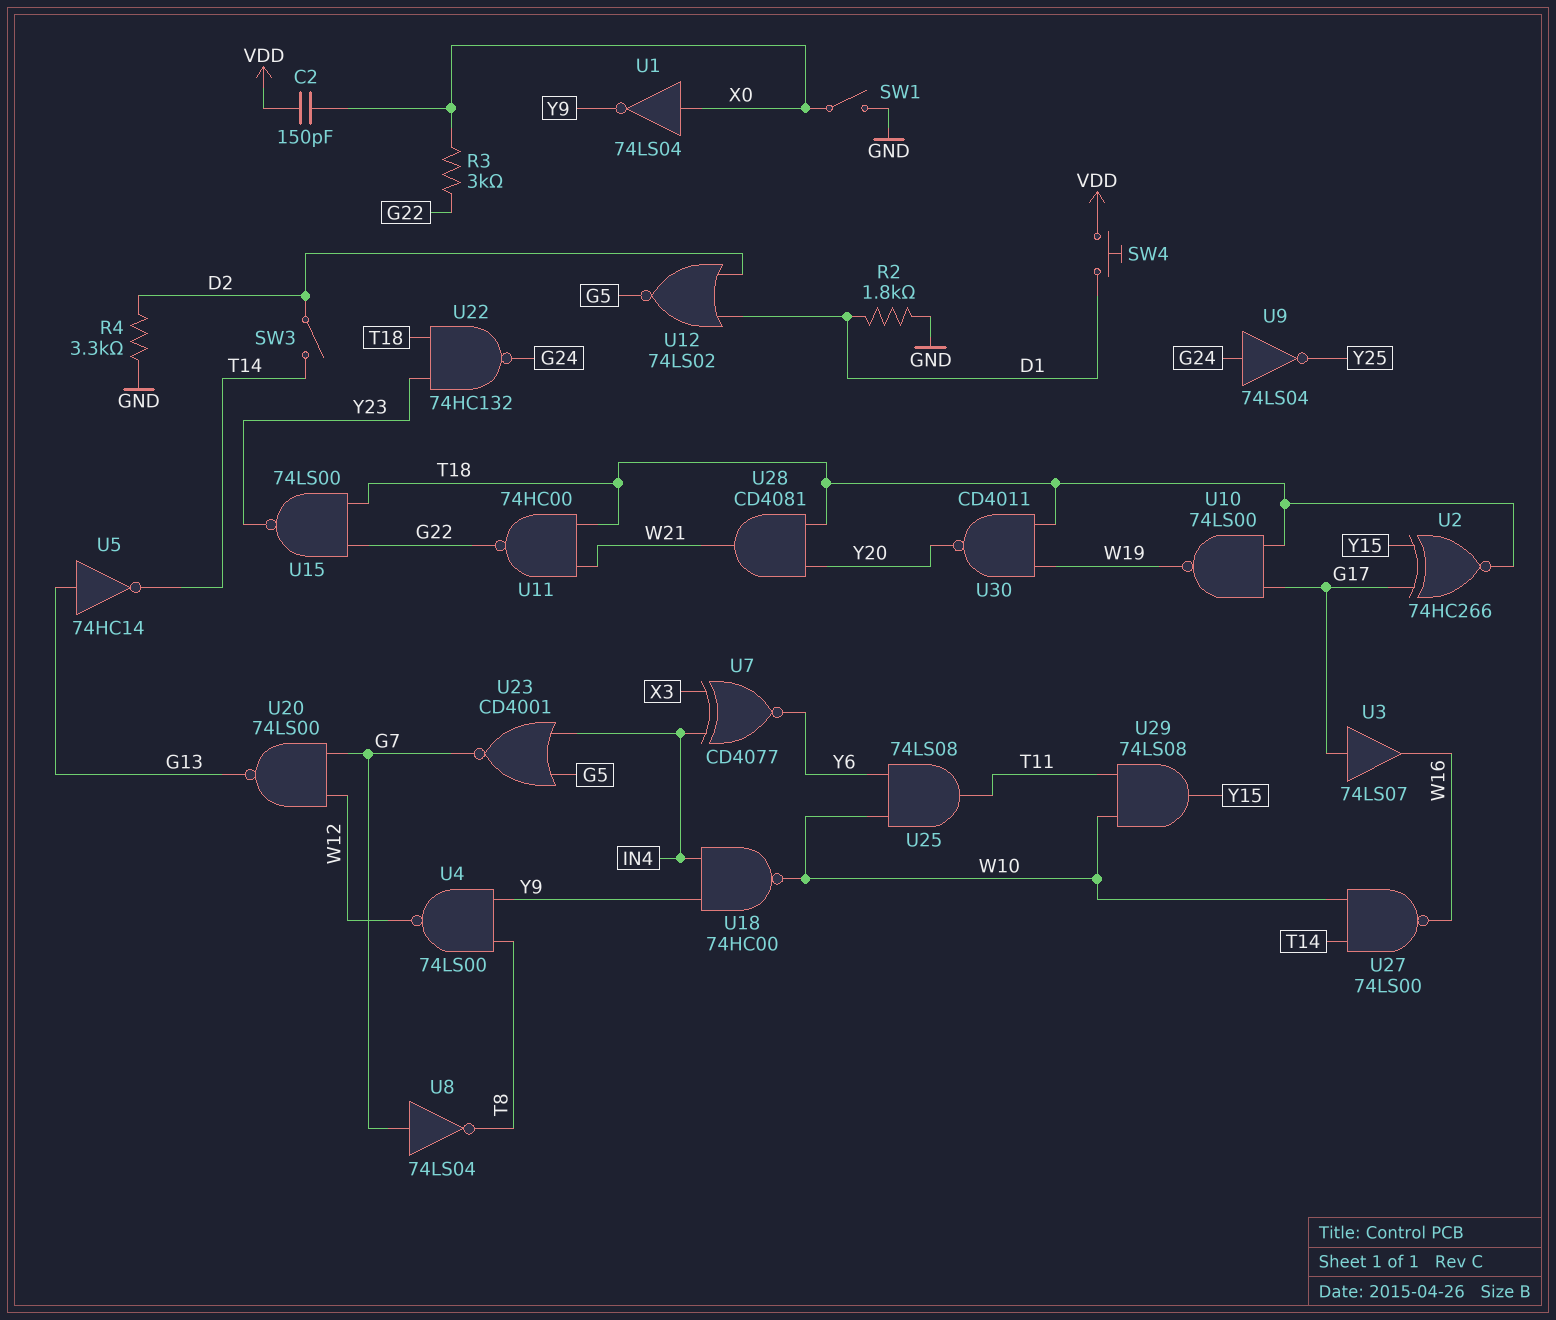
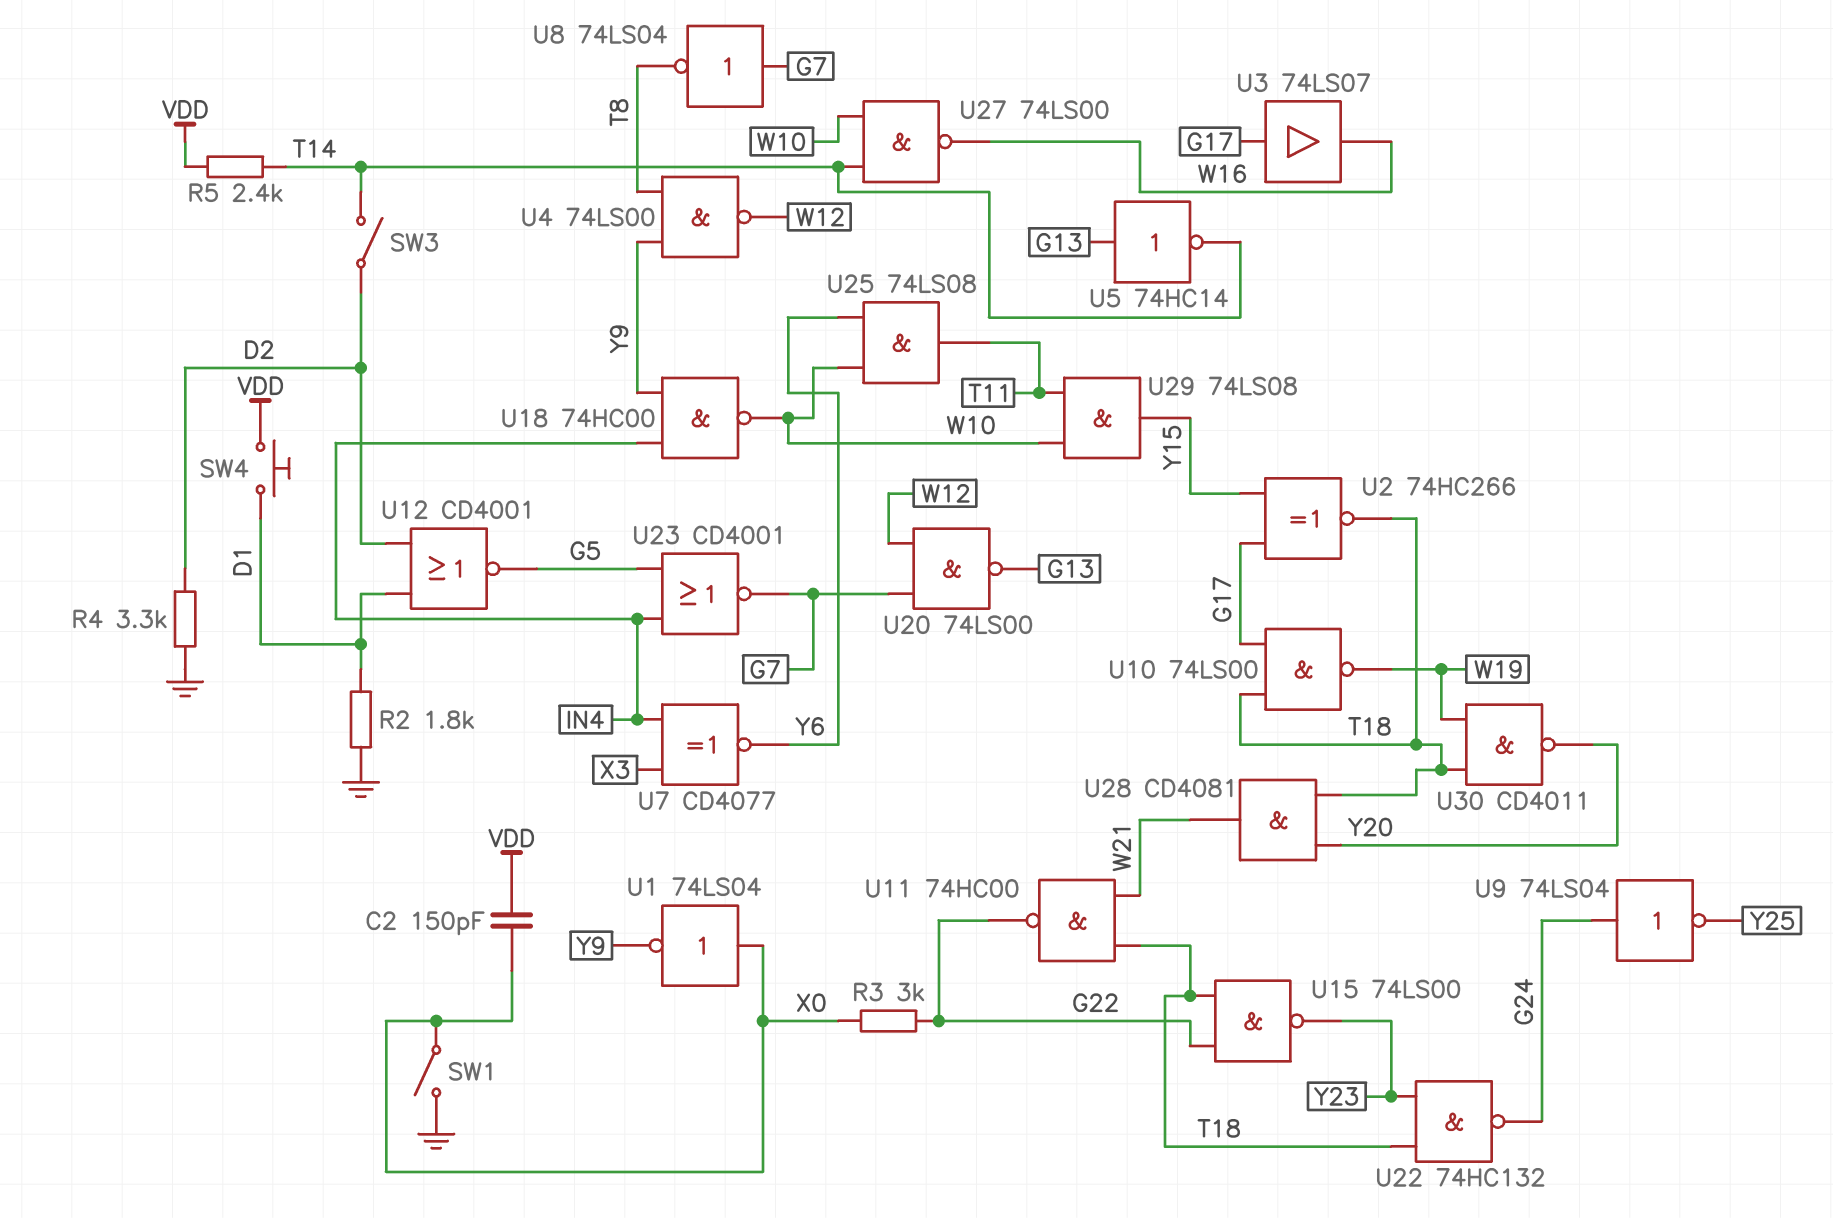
R5: none -> 2.4k (T14, VDD)
U12: NOR 74LS02 (in D1, in D2, out G5) -> NOR CD4001 (in D1, in D2, out G5)

